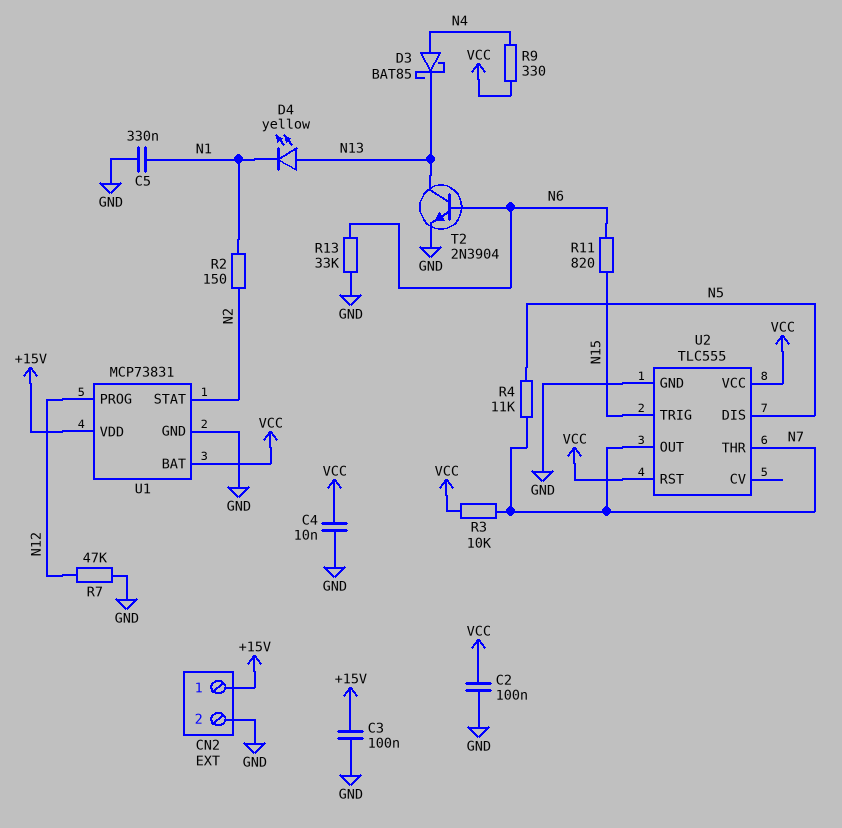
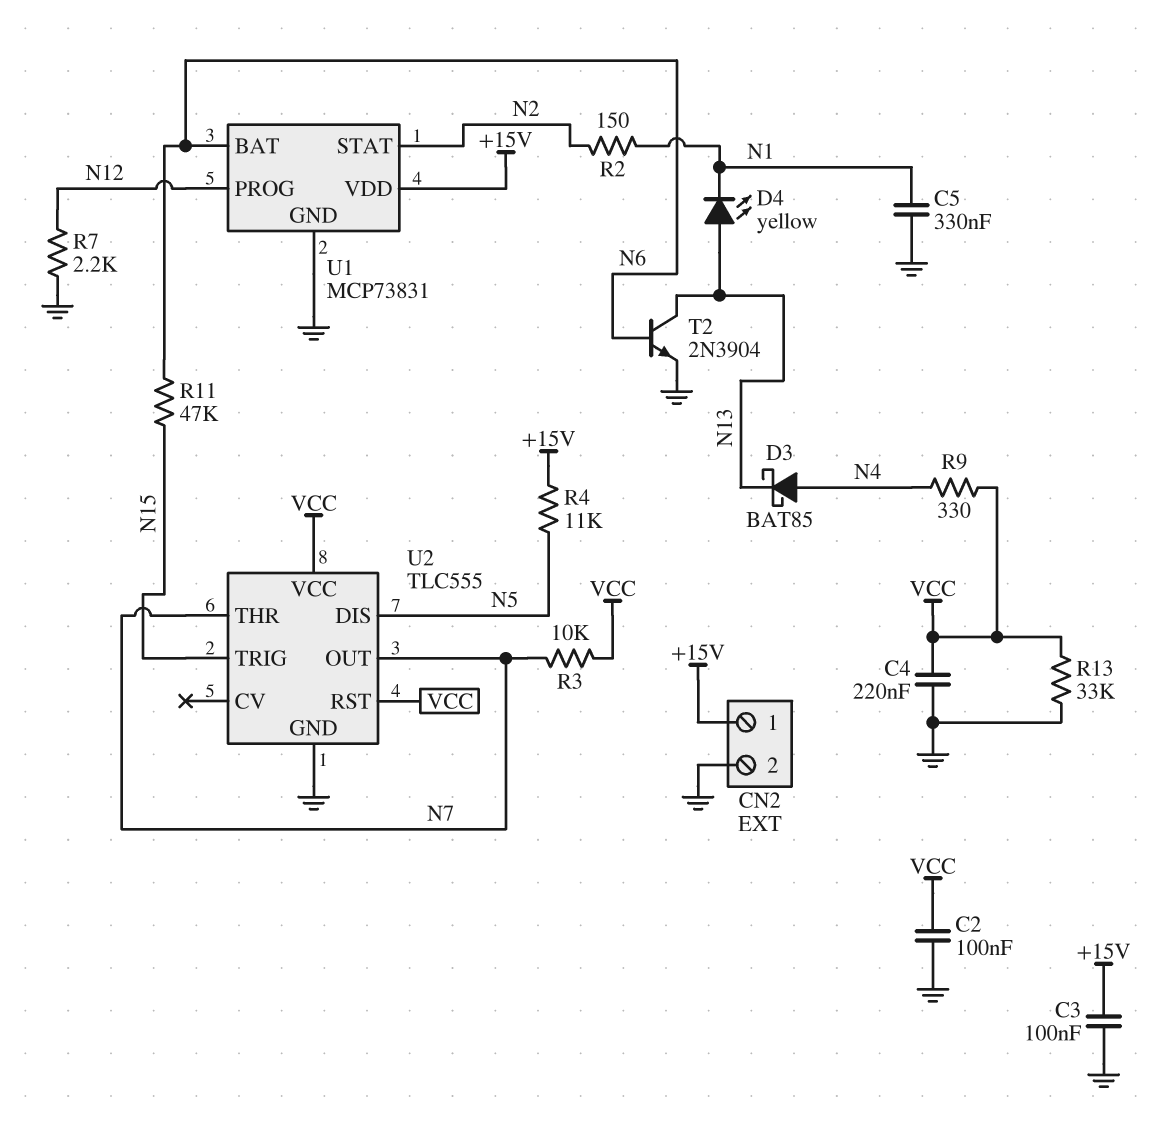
C4: 10nF (GND, VCC) -> 220nF (GND, VCC)
R4: 11k (N5, N7) -> 11k (+15V, N5)
R7: 47k (GND, N12) -> 2.2k (GND, N12)
R11: 820 (N6, N15) -> 47k (N6, N15)
R13: 33k (GND, N6) -> 33k (GND, VCC)
U1 pin BAT: VCC -> N6

